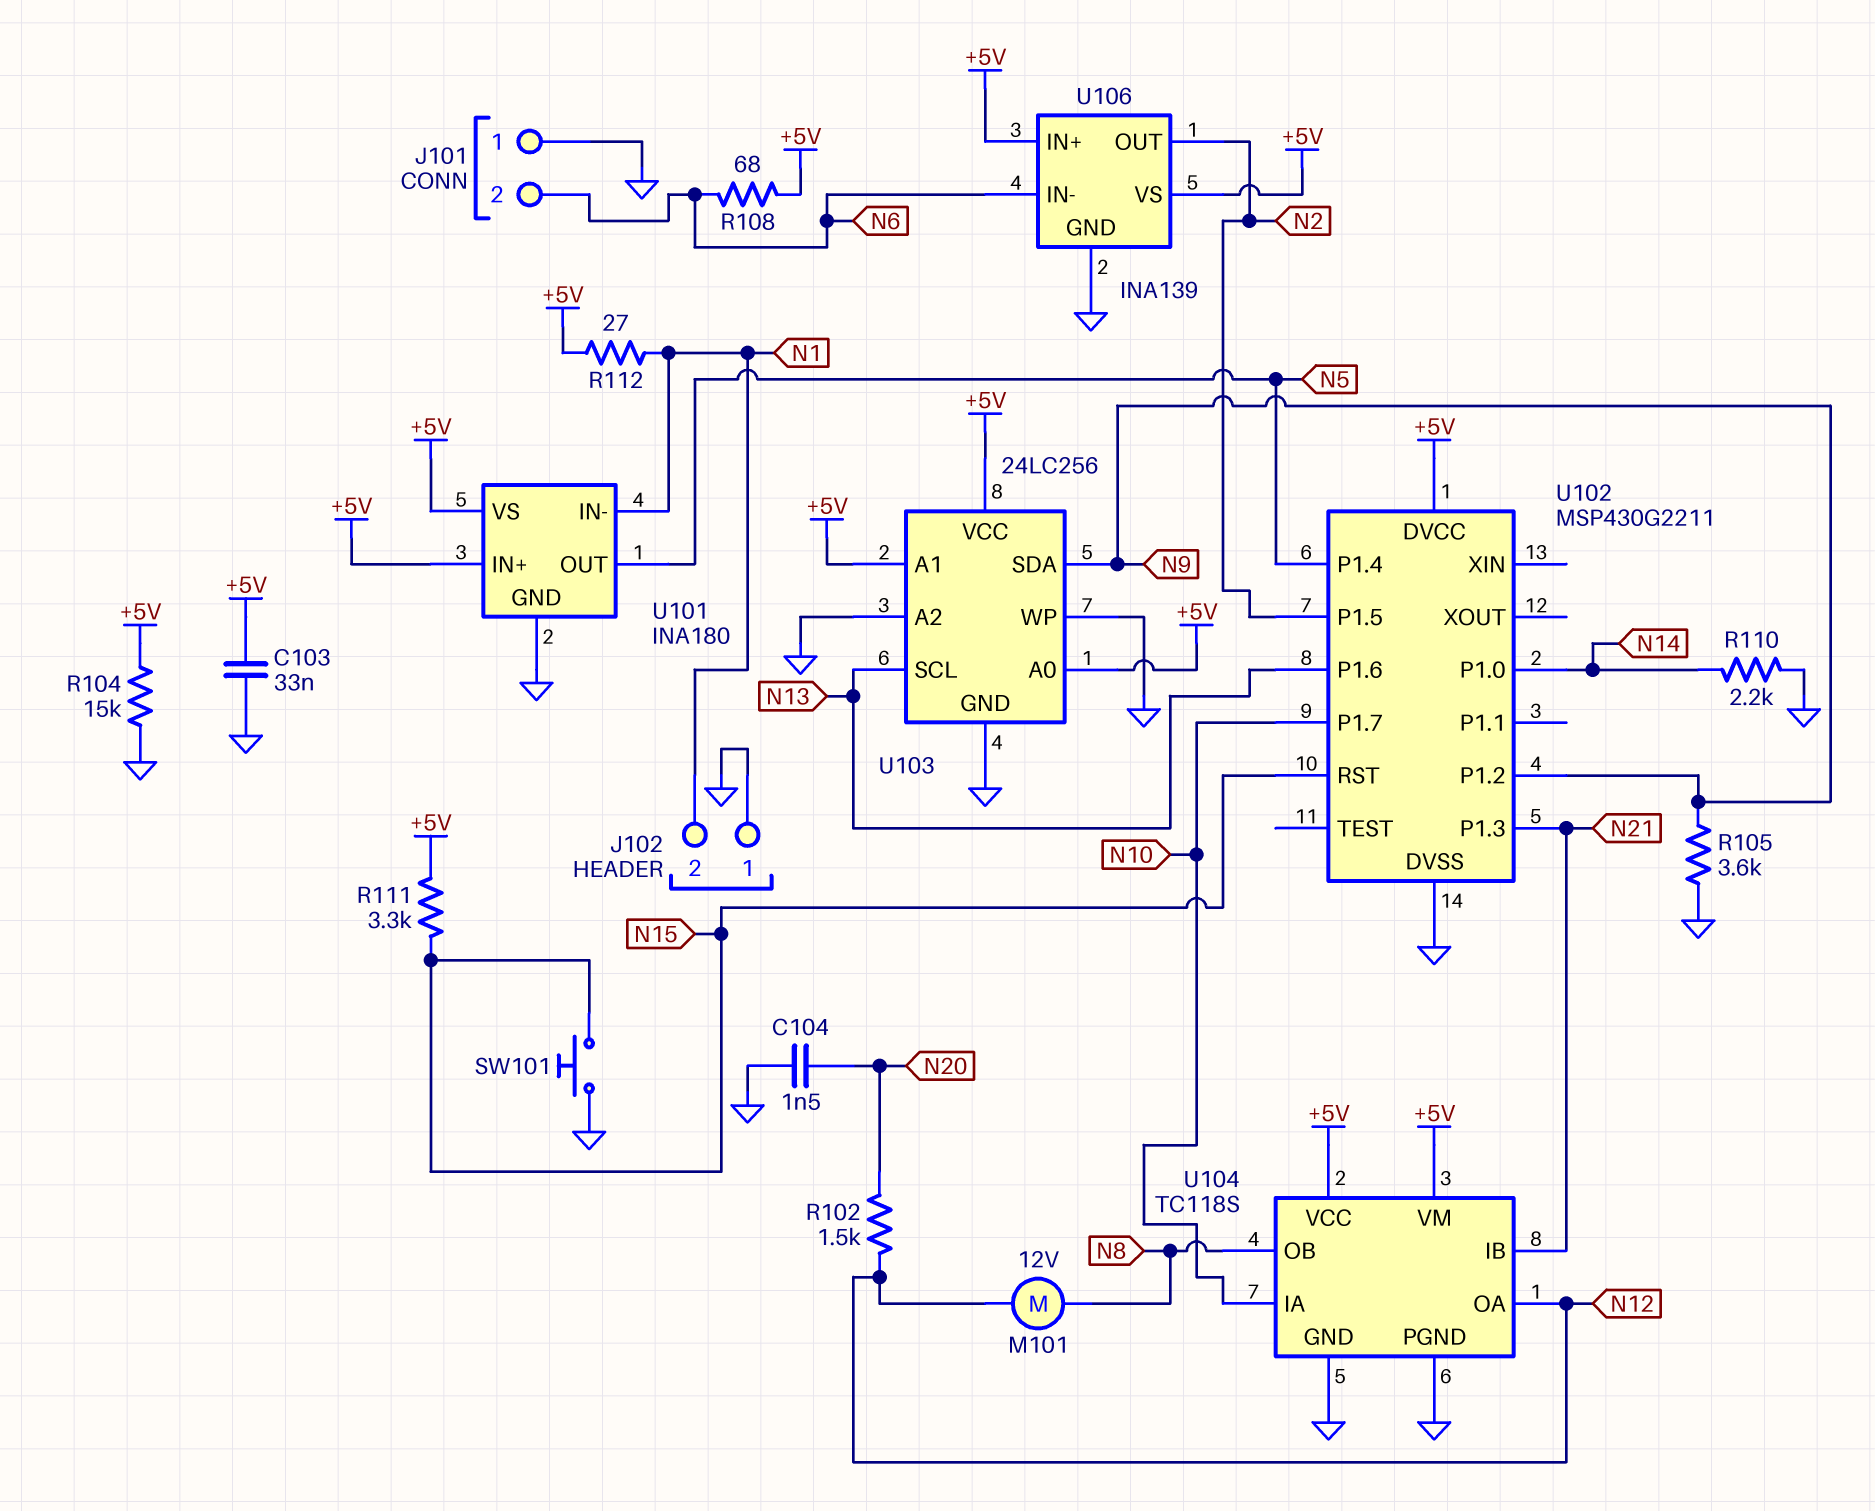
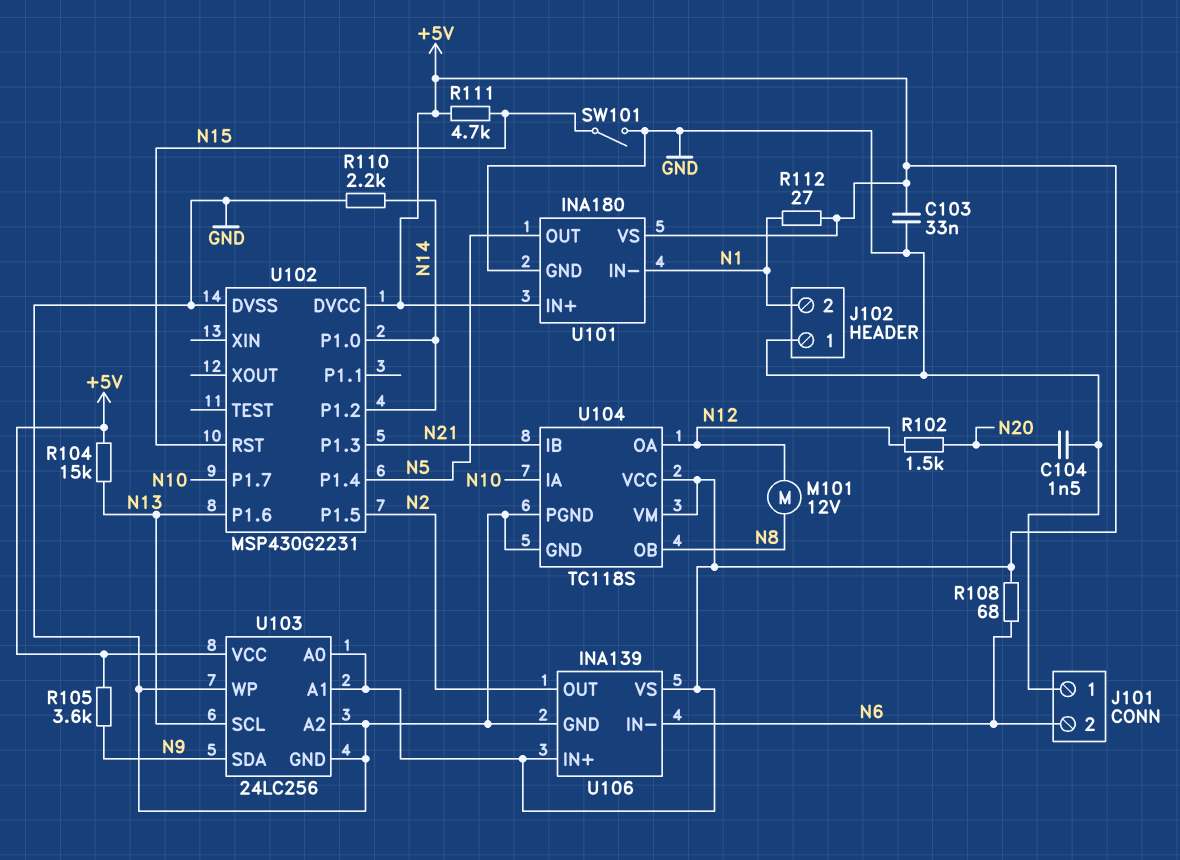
R104: 15k (+5V, GND) -> 15k (+5V, N13)
R105: 3.6k (GND, N9) -> 3.6k (+5V, N9)
R111: 3.3k (+5V, N15) -> 4.7k (+5V, N15)
SW101: button (GND, N15) -> switch (GND, N15)
U102: MSP430G2211 -> MSP430G2231
U102 pin P1.2: N9 -> N14

